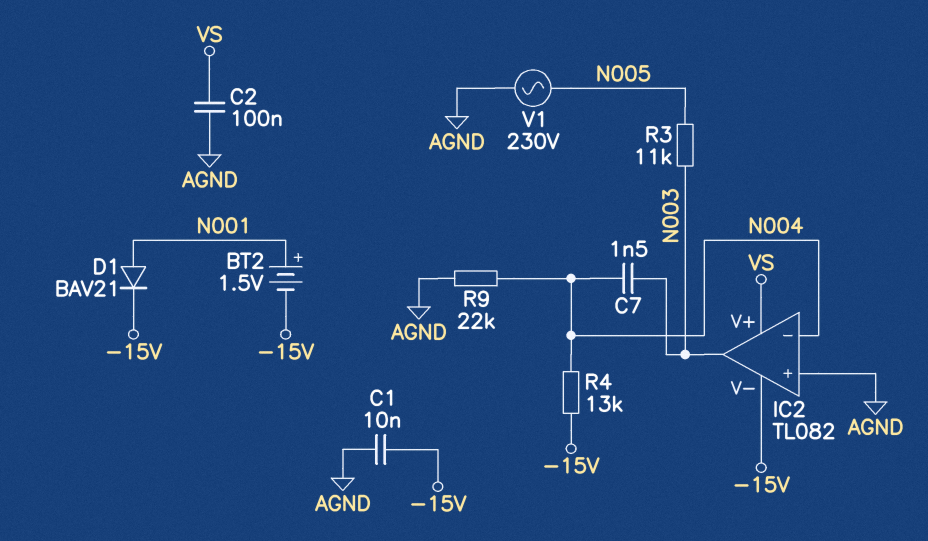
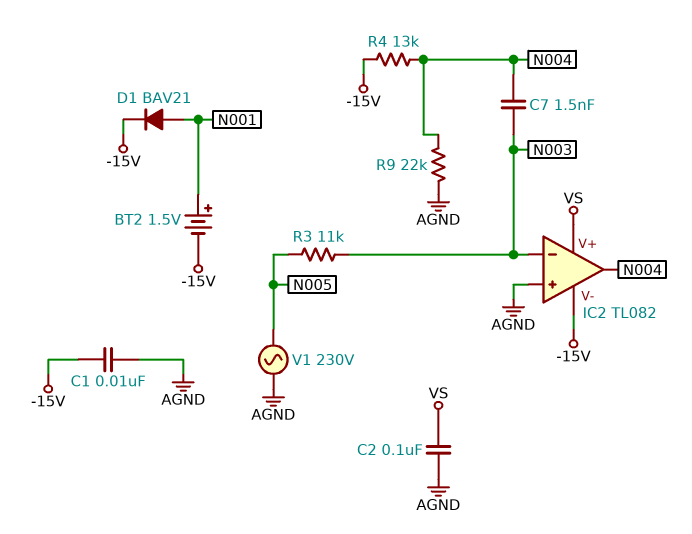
IC2 pin in-: N004 -> N003
IC2 pin out: N003 -> N004

